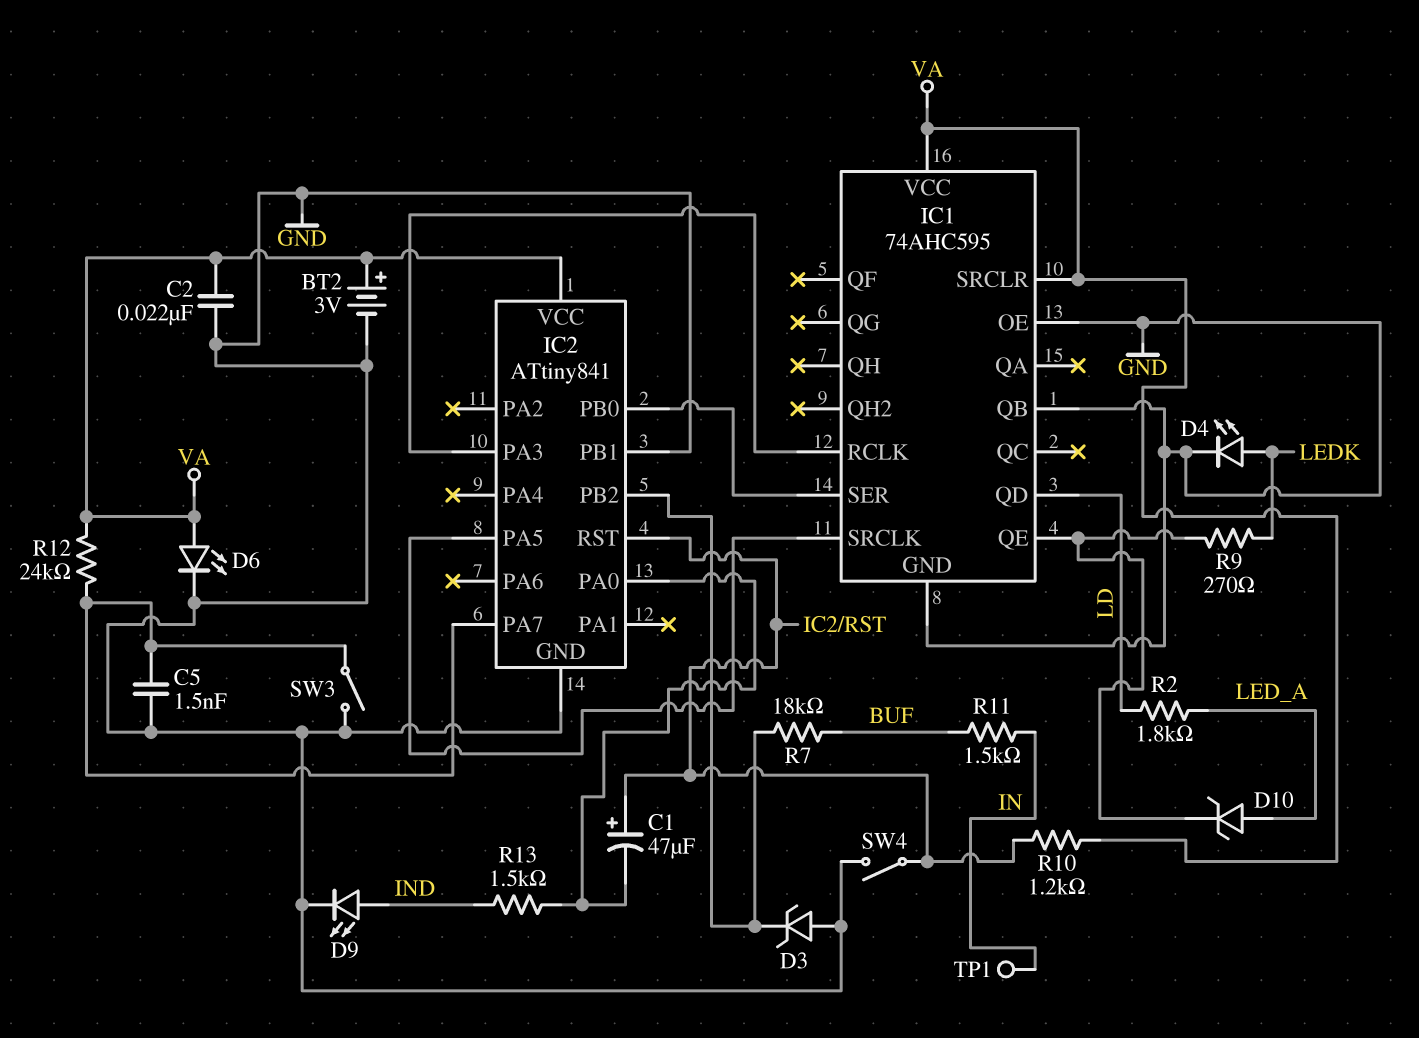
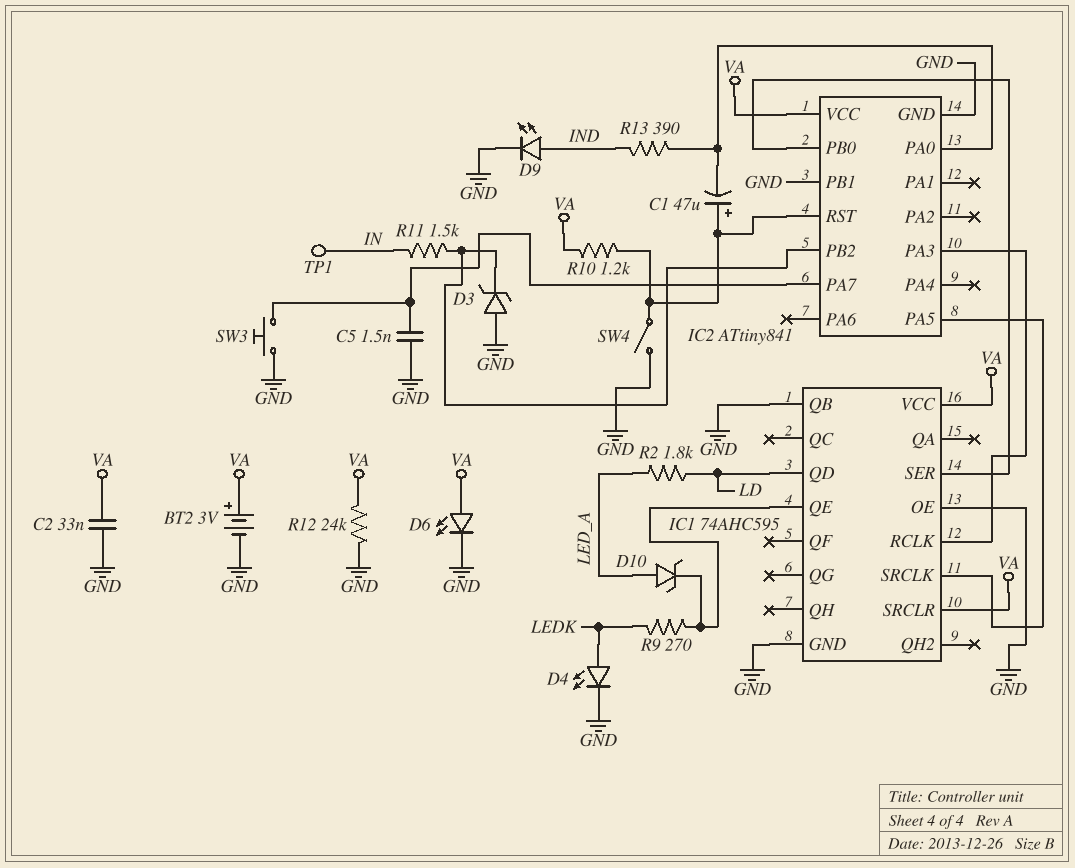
C2: 22nF (GND, VA) -> 33nF (GND, VA)
R7: 18k (BUF, IC2/PB2) -> none
R11: 1.5k (BUF, IN) -> 1.5k (IC2/PB2, IN)
R12: 24k (IC2/PA7, VA) -> 24k (GND, VA)
R13: 1.5k (IC2/PA0, IND) -> 390 (IC2/PA0, IND)
SW3: switch (GND, IC2/PA7) -> button (GND, IC2/PA7)

